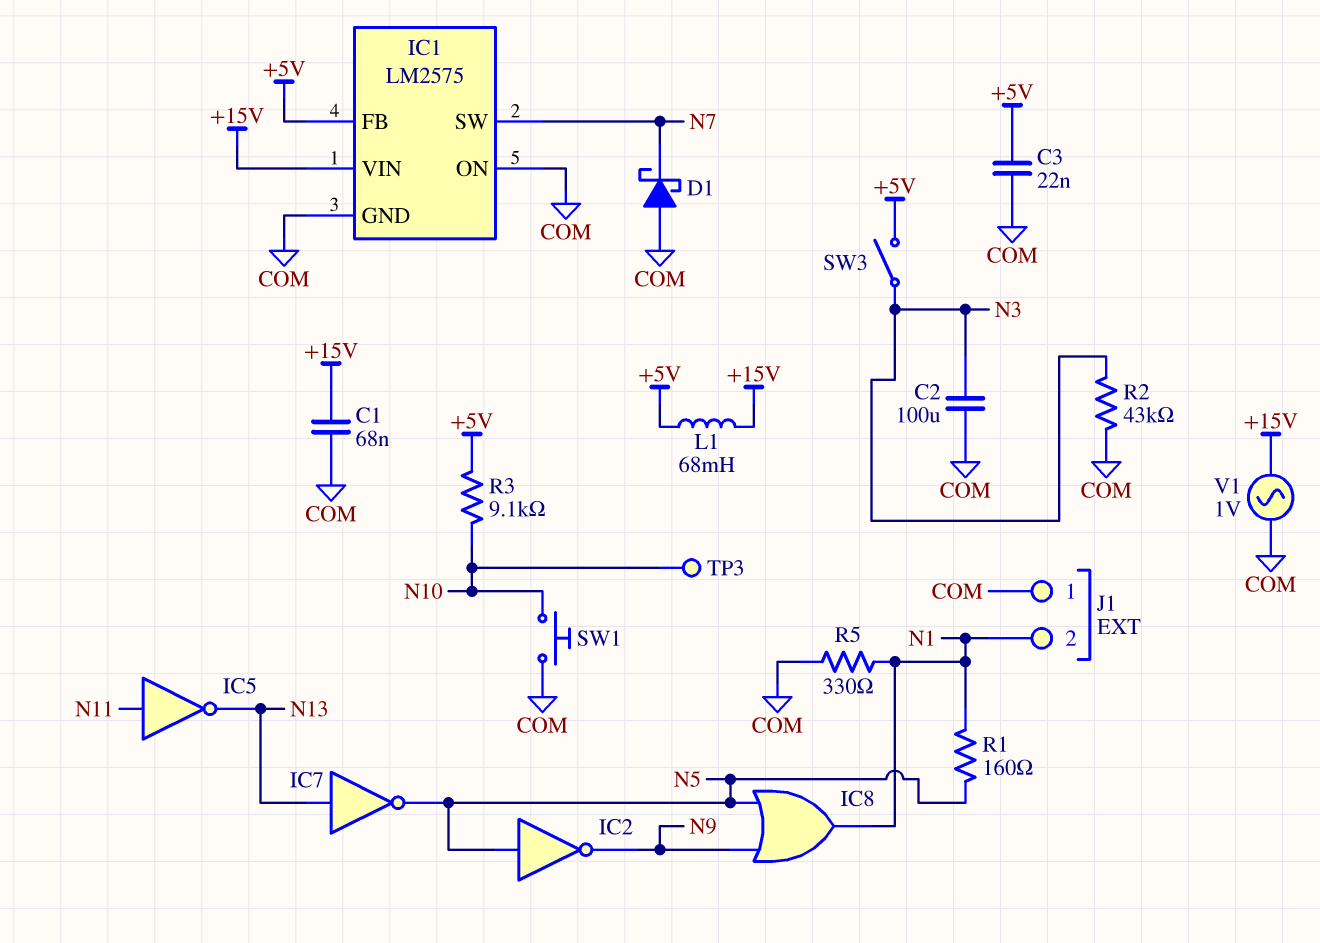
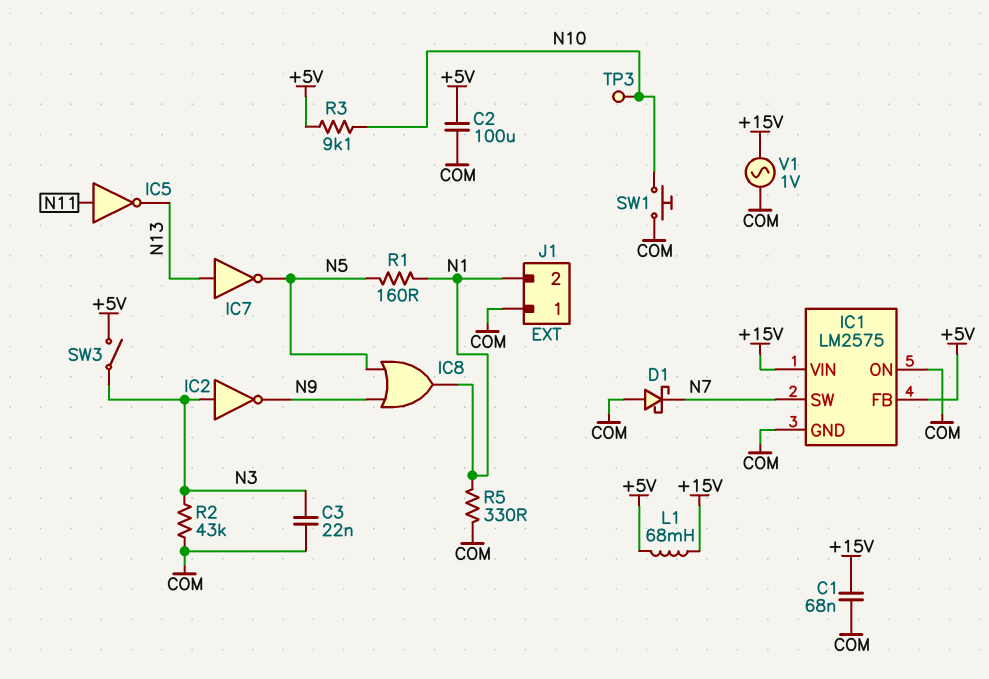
C2: 100uF (COM, N3) -> 100uF (+5V, COM)
C3: 22nF (+5V, COM) -> 22nF (COM, N3)
IC2: NOT (in N5, out N9) -> NOT (in N3, out N9)

